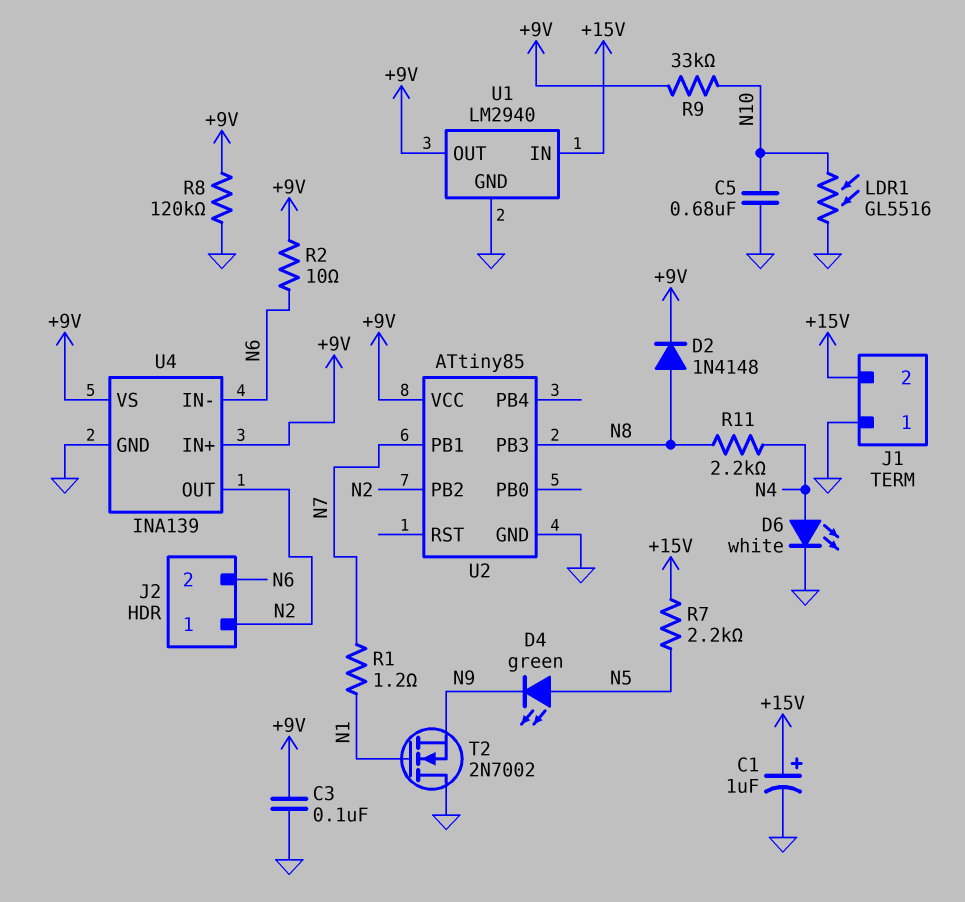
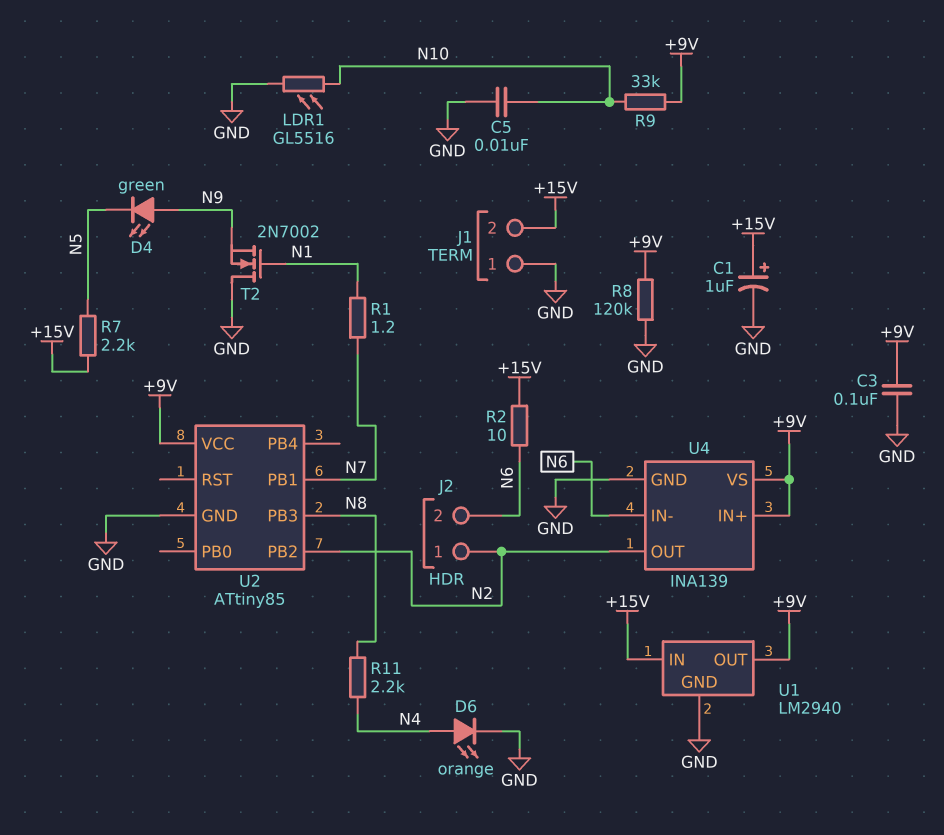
C5: 680nF (GND, N10) -> 10nF (GND, N10)
D2: diode 1N4148 (A N8, K +9V) -> none
D4: LED green (A N5, K N9) -> LED green (A N9, K N5)
D6: LED white (A N4, K GND) -> LED orange (A N4, K GND)
R2: 10 (+9V, N6) -> 10 (+15V, N6)

